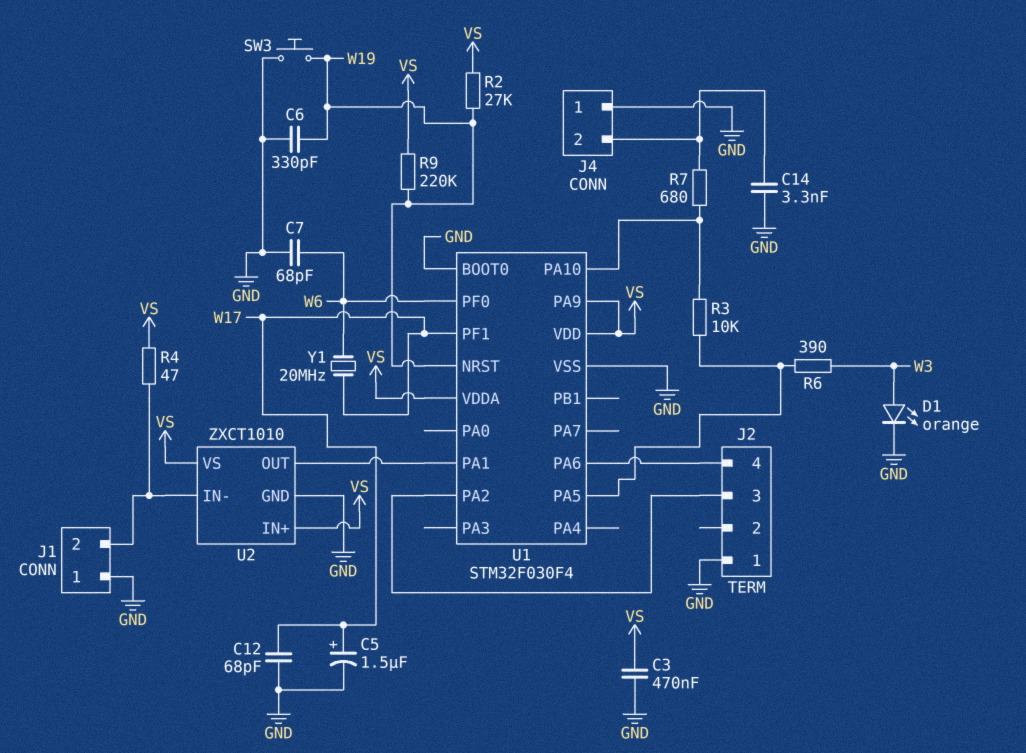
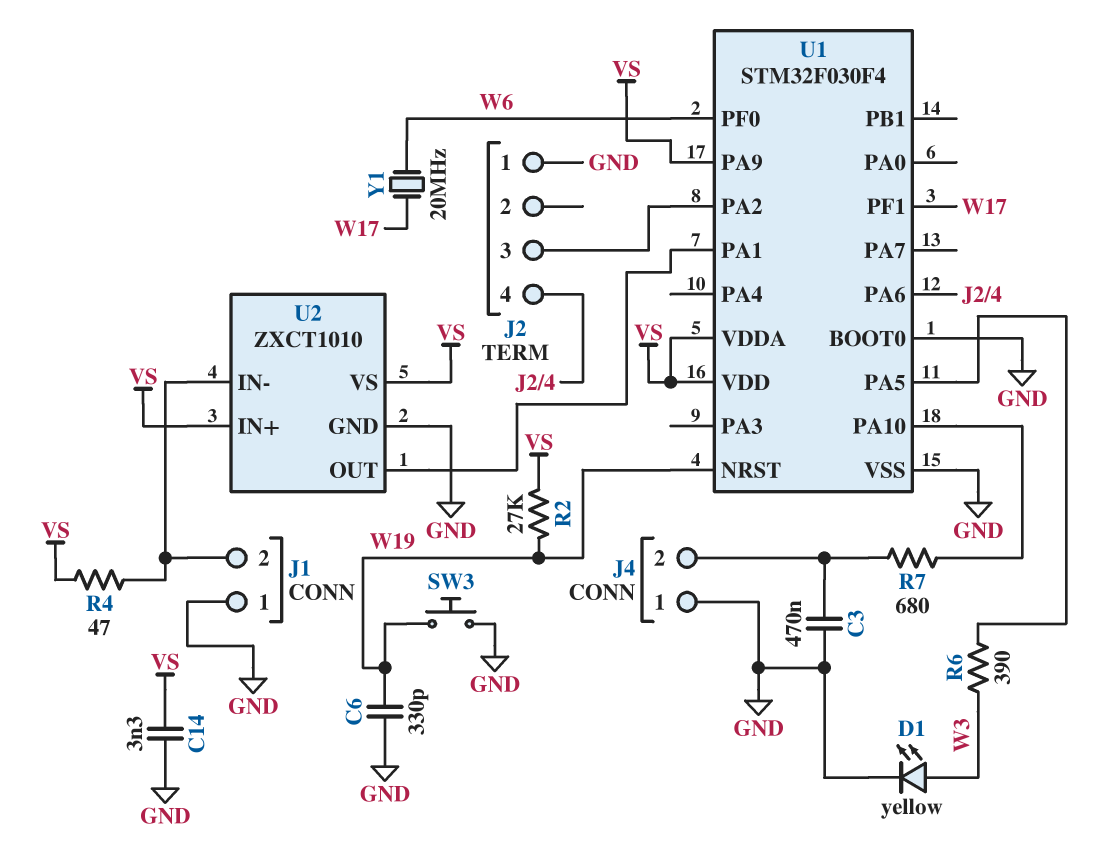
C3: 470nF (GND, VS) -> 470nF (GND, J4/2)
C5: 1.5uF (plus W17, minus GND) -> none
C7: 68pF (GND, W6) -> none
C12: 68pF (GND, W17) -> none
C14: 3.3nF (GND, J4/2) -> 3.3nF (GND, VS)
D1: LED orange (A W3, K GND) -> LED yellow (A W3, K GND)
R3: 10k (U1/PA5, U1/PA10) -> none
R9: 220k (VS, W19) -> none

